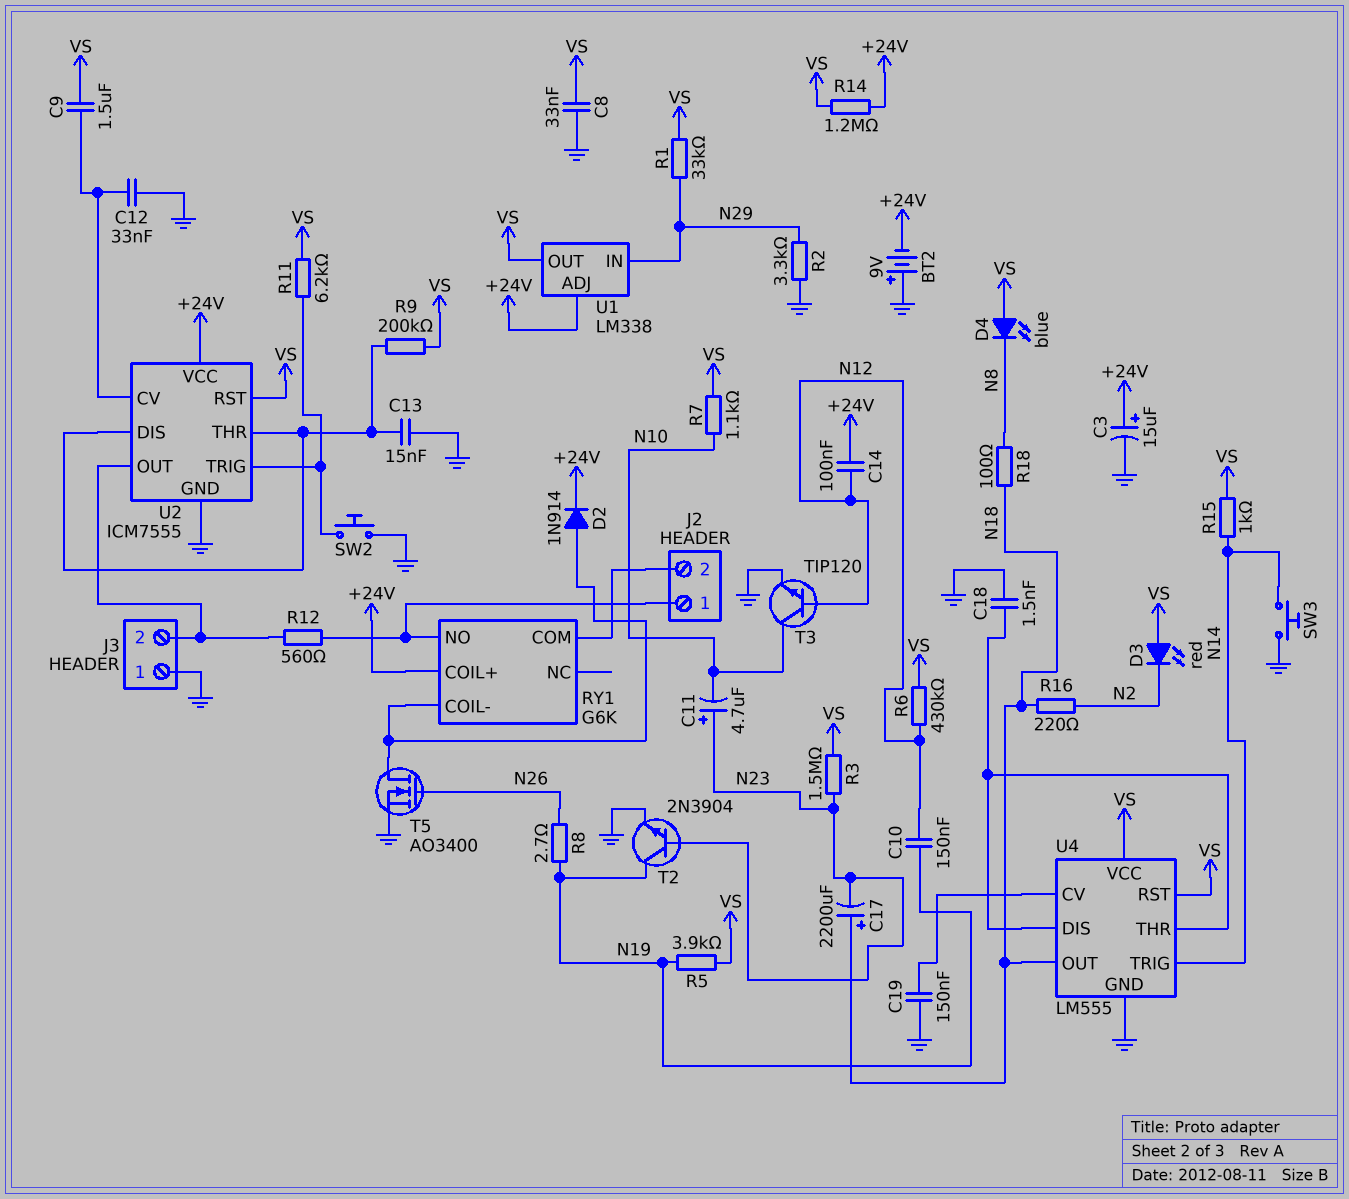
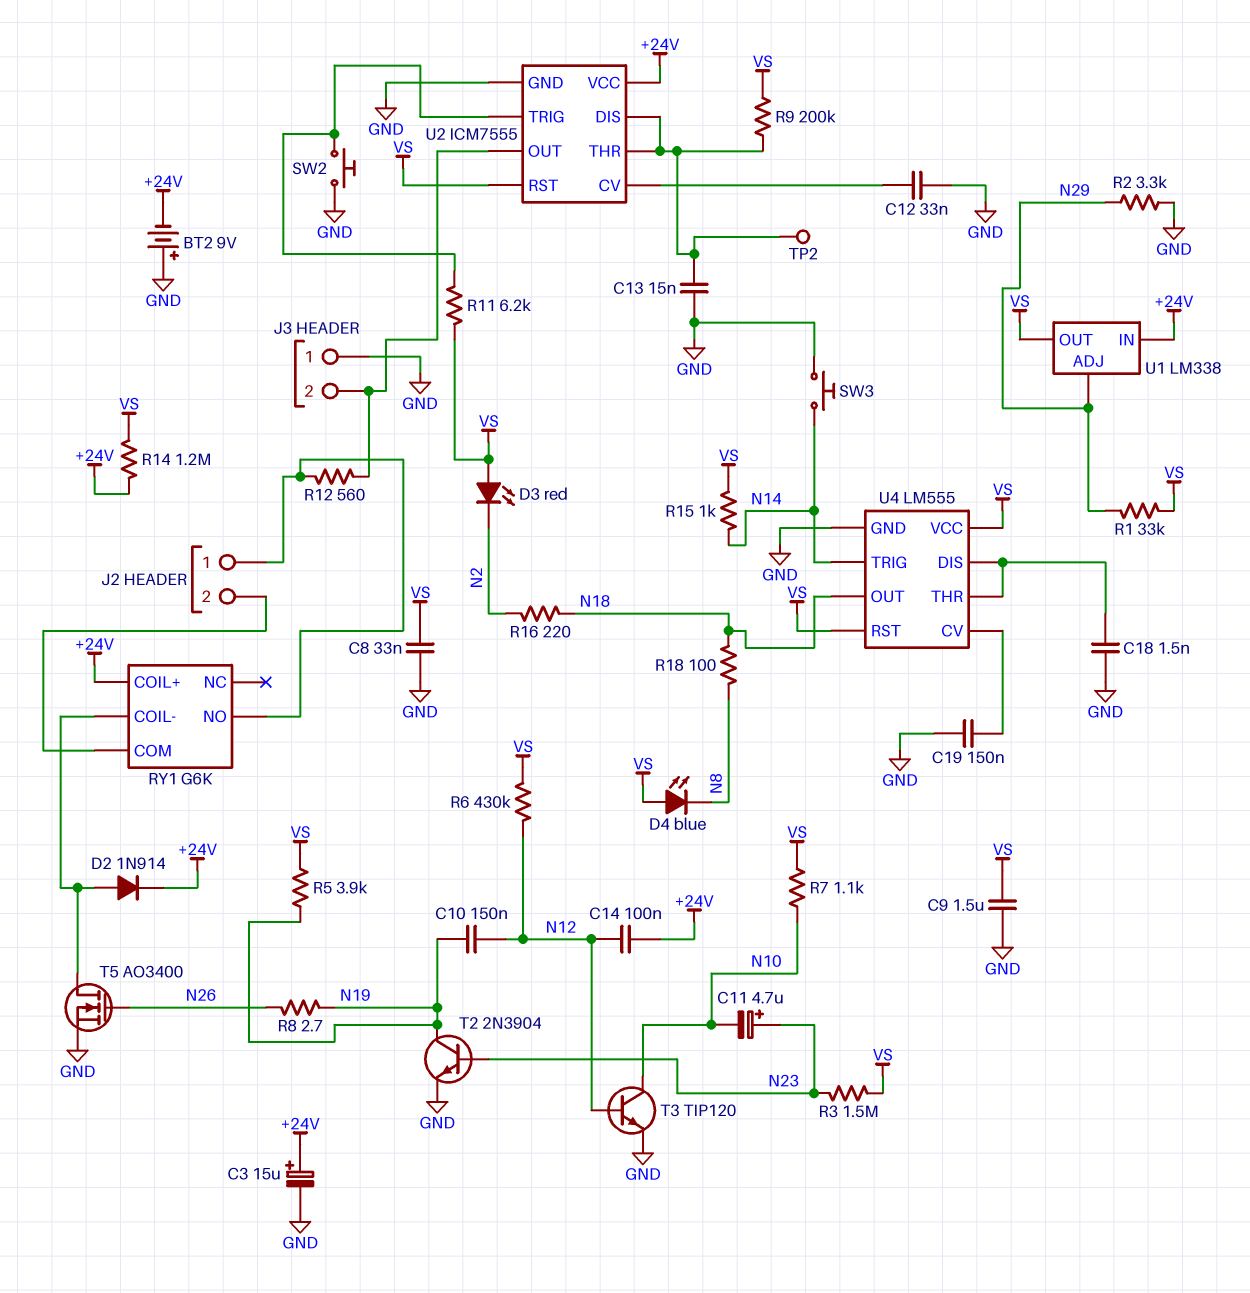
C9: 1.5uF (U2/CV, VS) -> 1.5uF (GND, VS)
C17: 2200uF (plus N18, minus N23) -> none
TP2: none -> test point (U2/DIS)
U1 pin ADJ: +24V -> N29
U1 pin IN: N29 -> +24V

